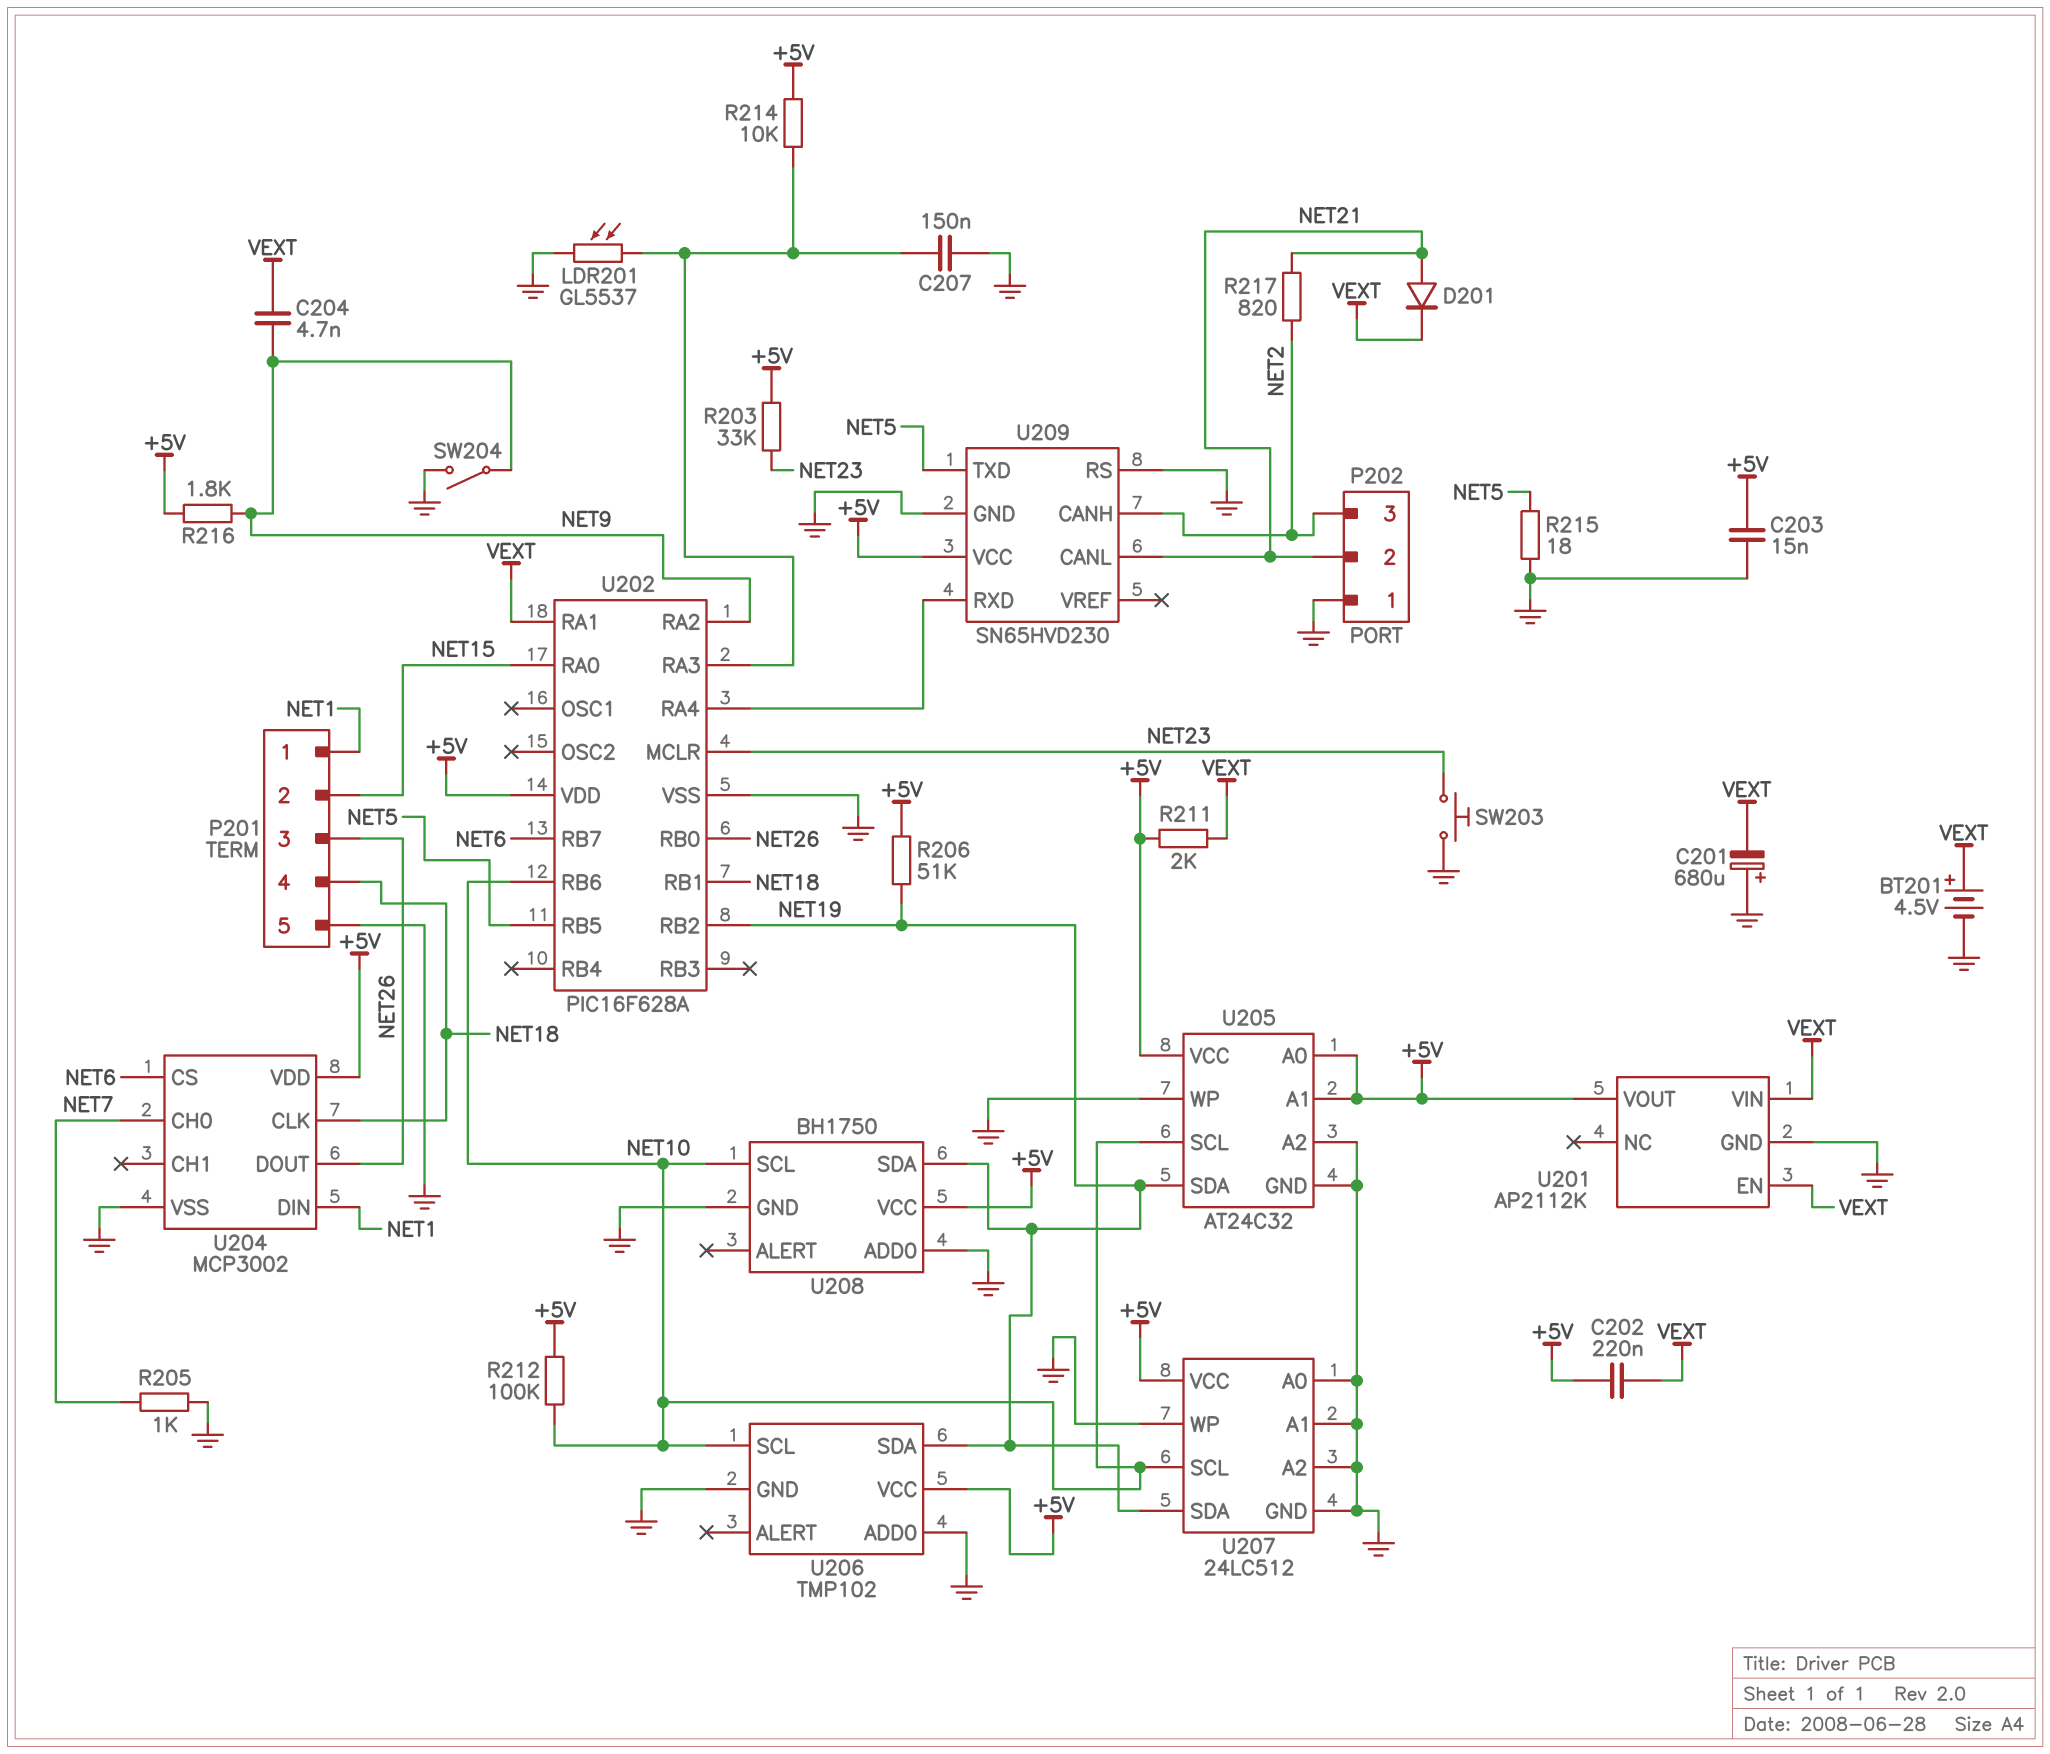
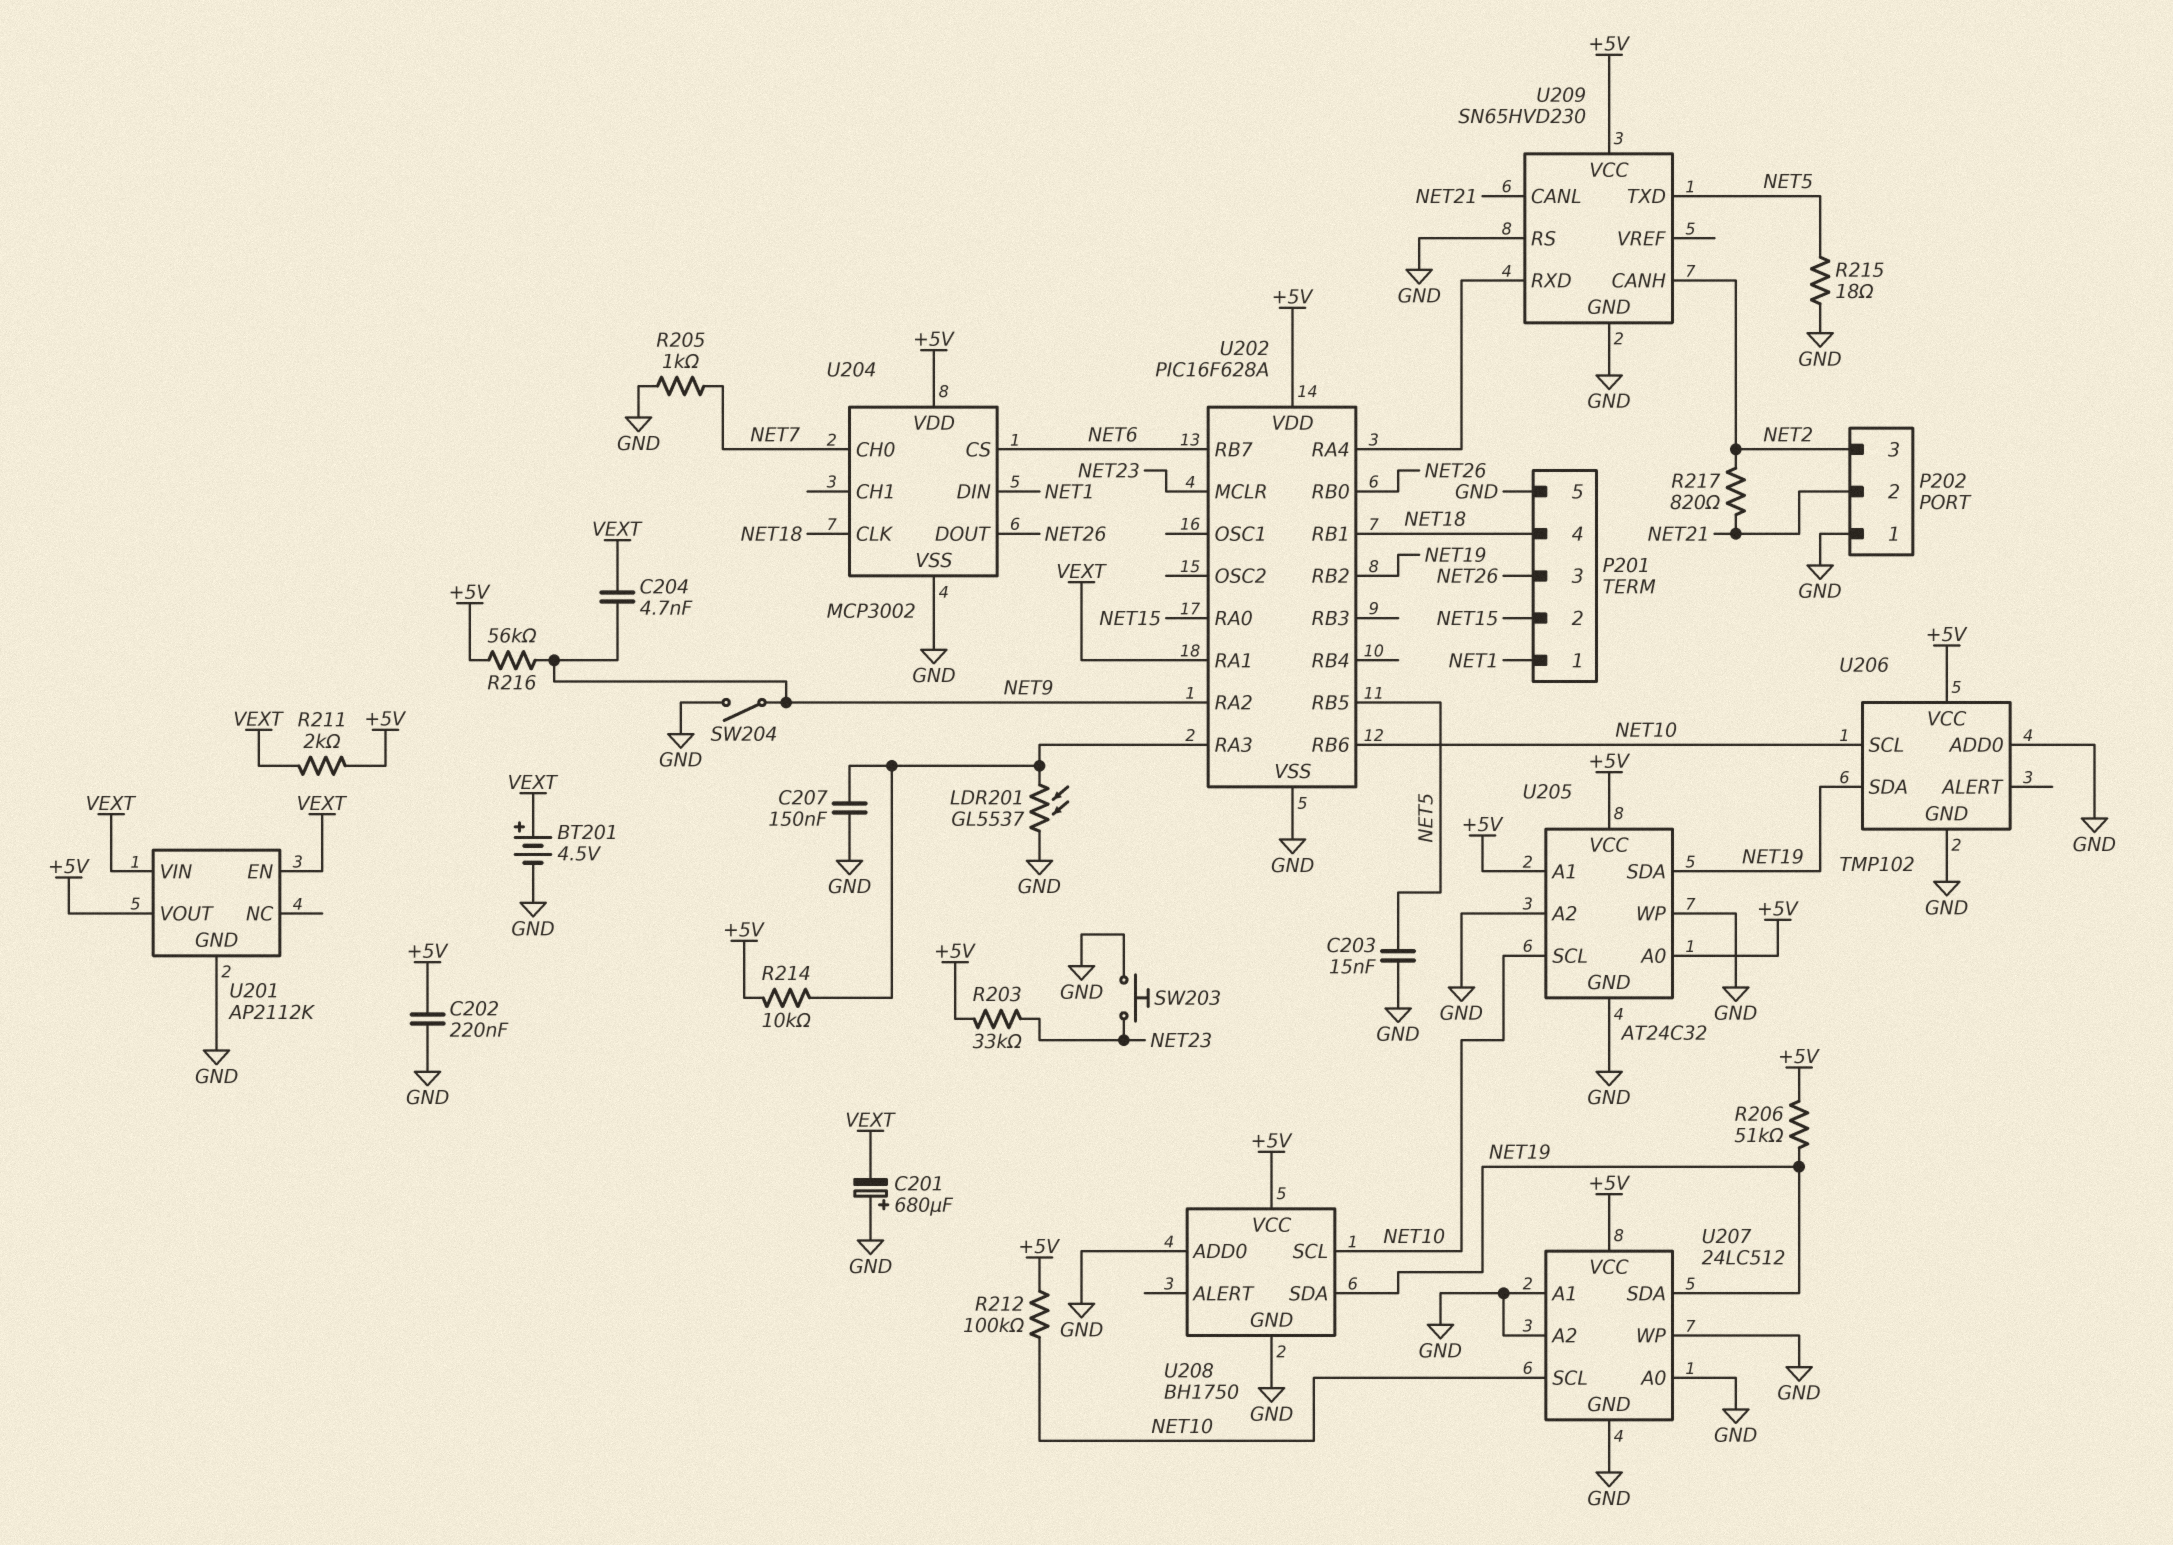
C202: 220nF (+5V, VEXT) -> 220nF (+5V, GND)
C203: 15nF (+5V, GND) -> 15nF (GND, NET5)
D201: diode (A NET21, K VEXT) -> none
R216: 1.8k (+5V, NET9) -> 56k (+5V, NET9)

